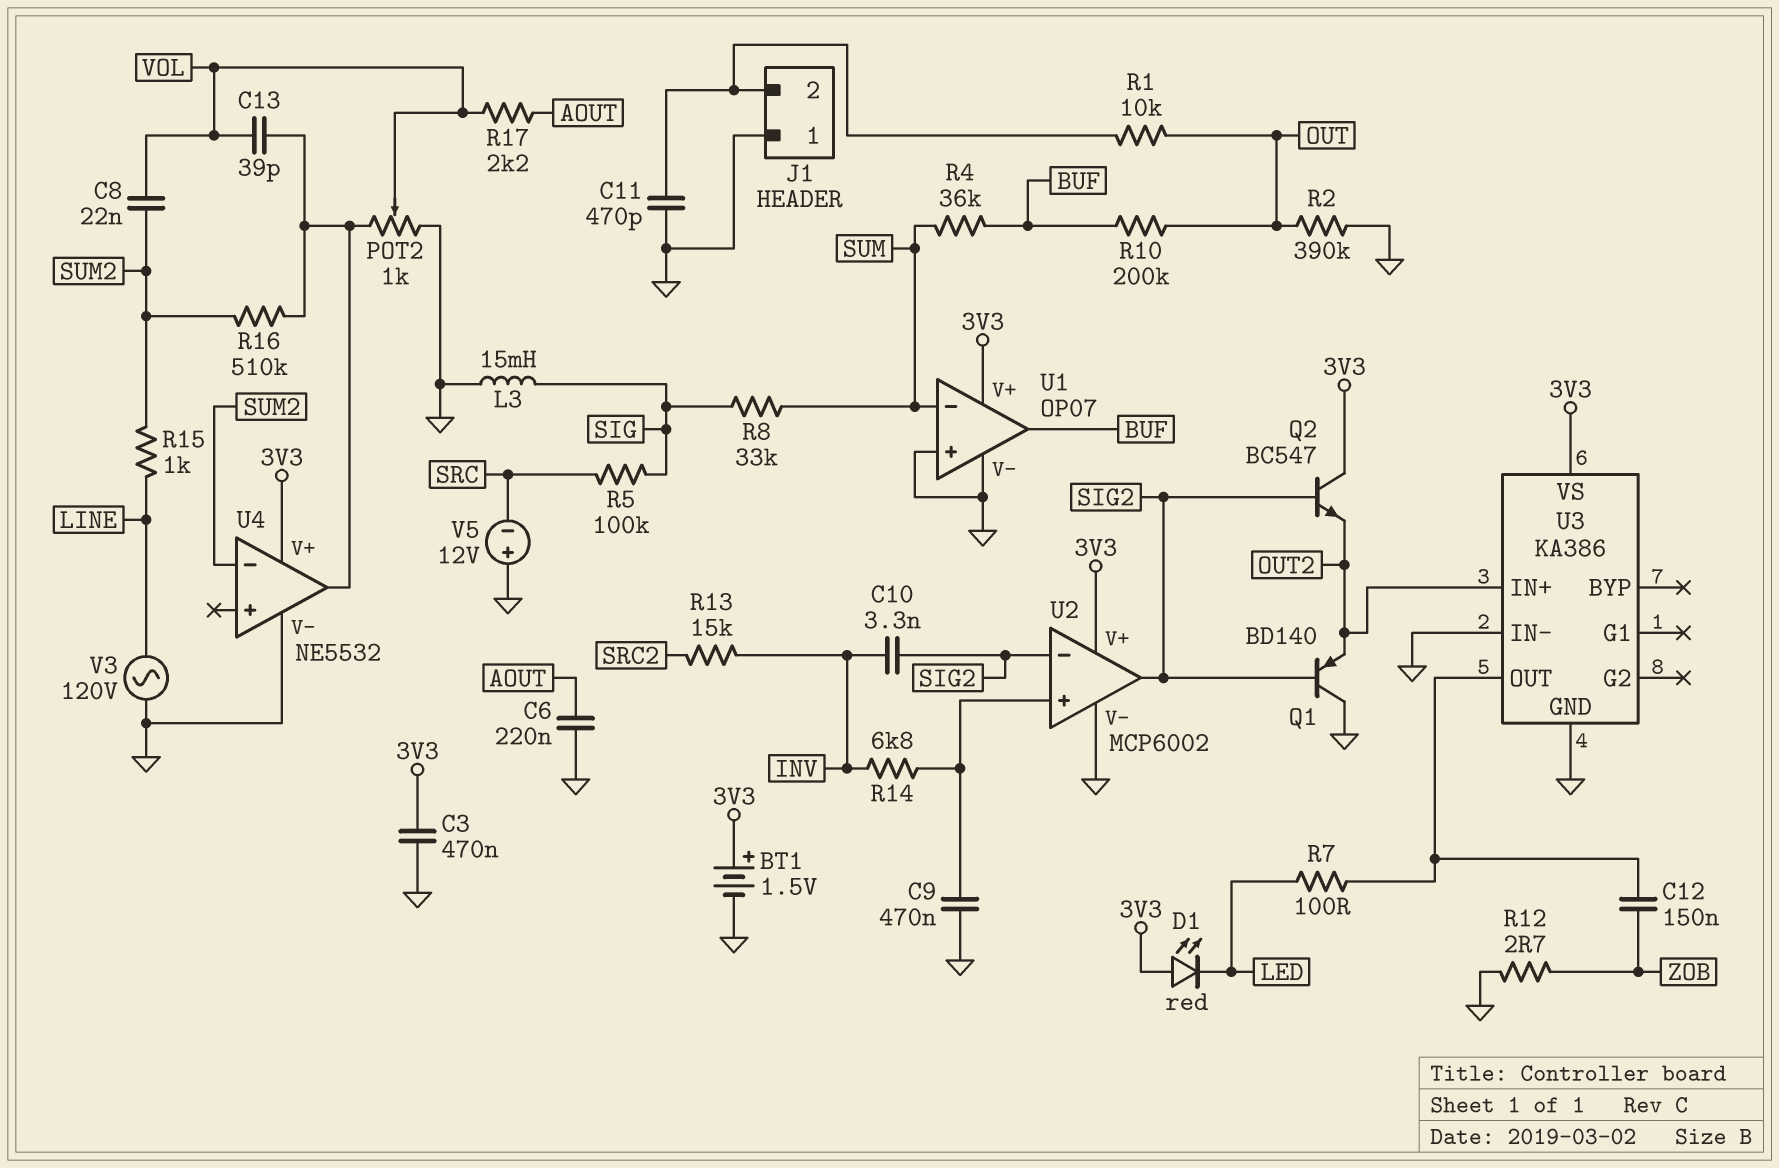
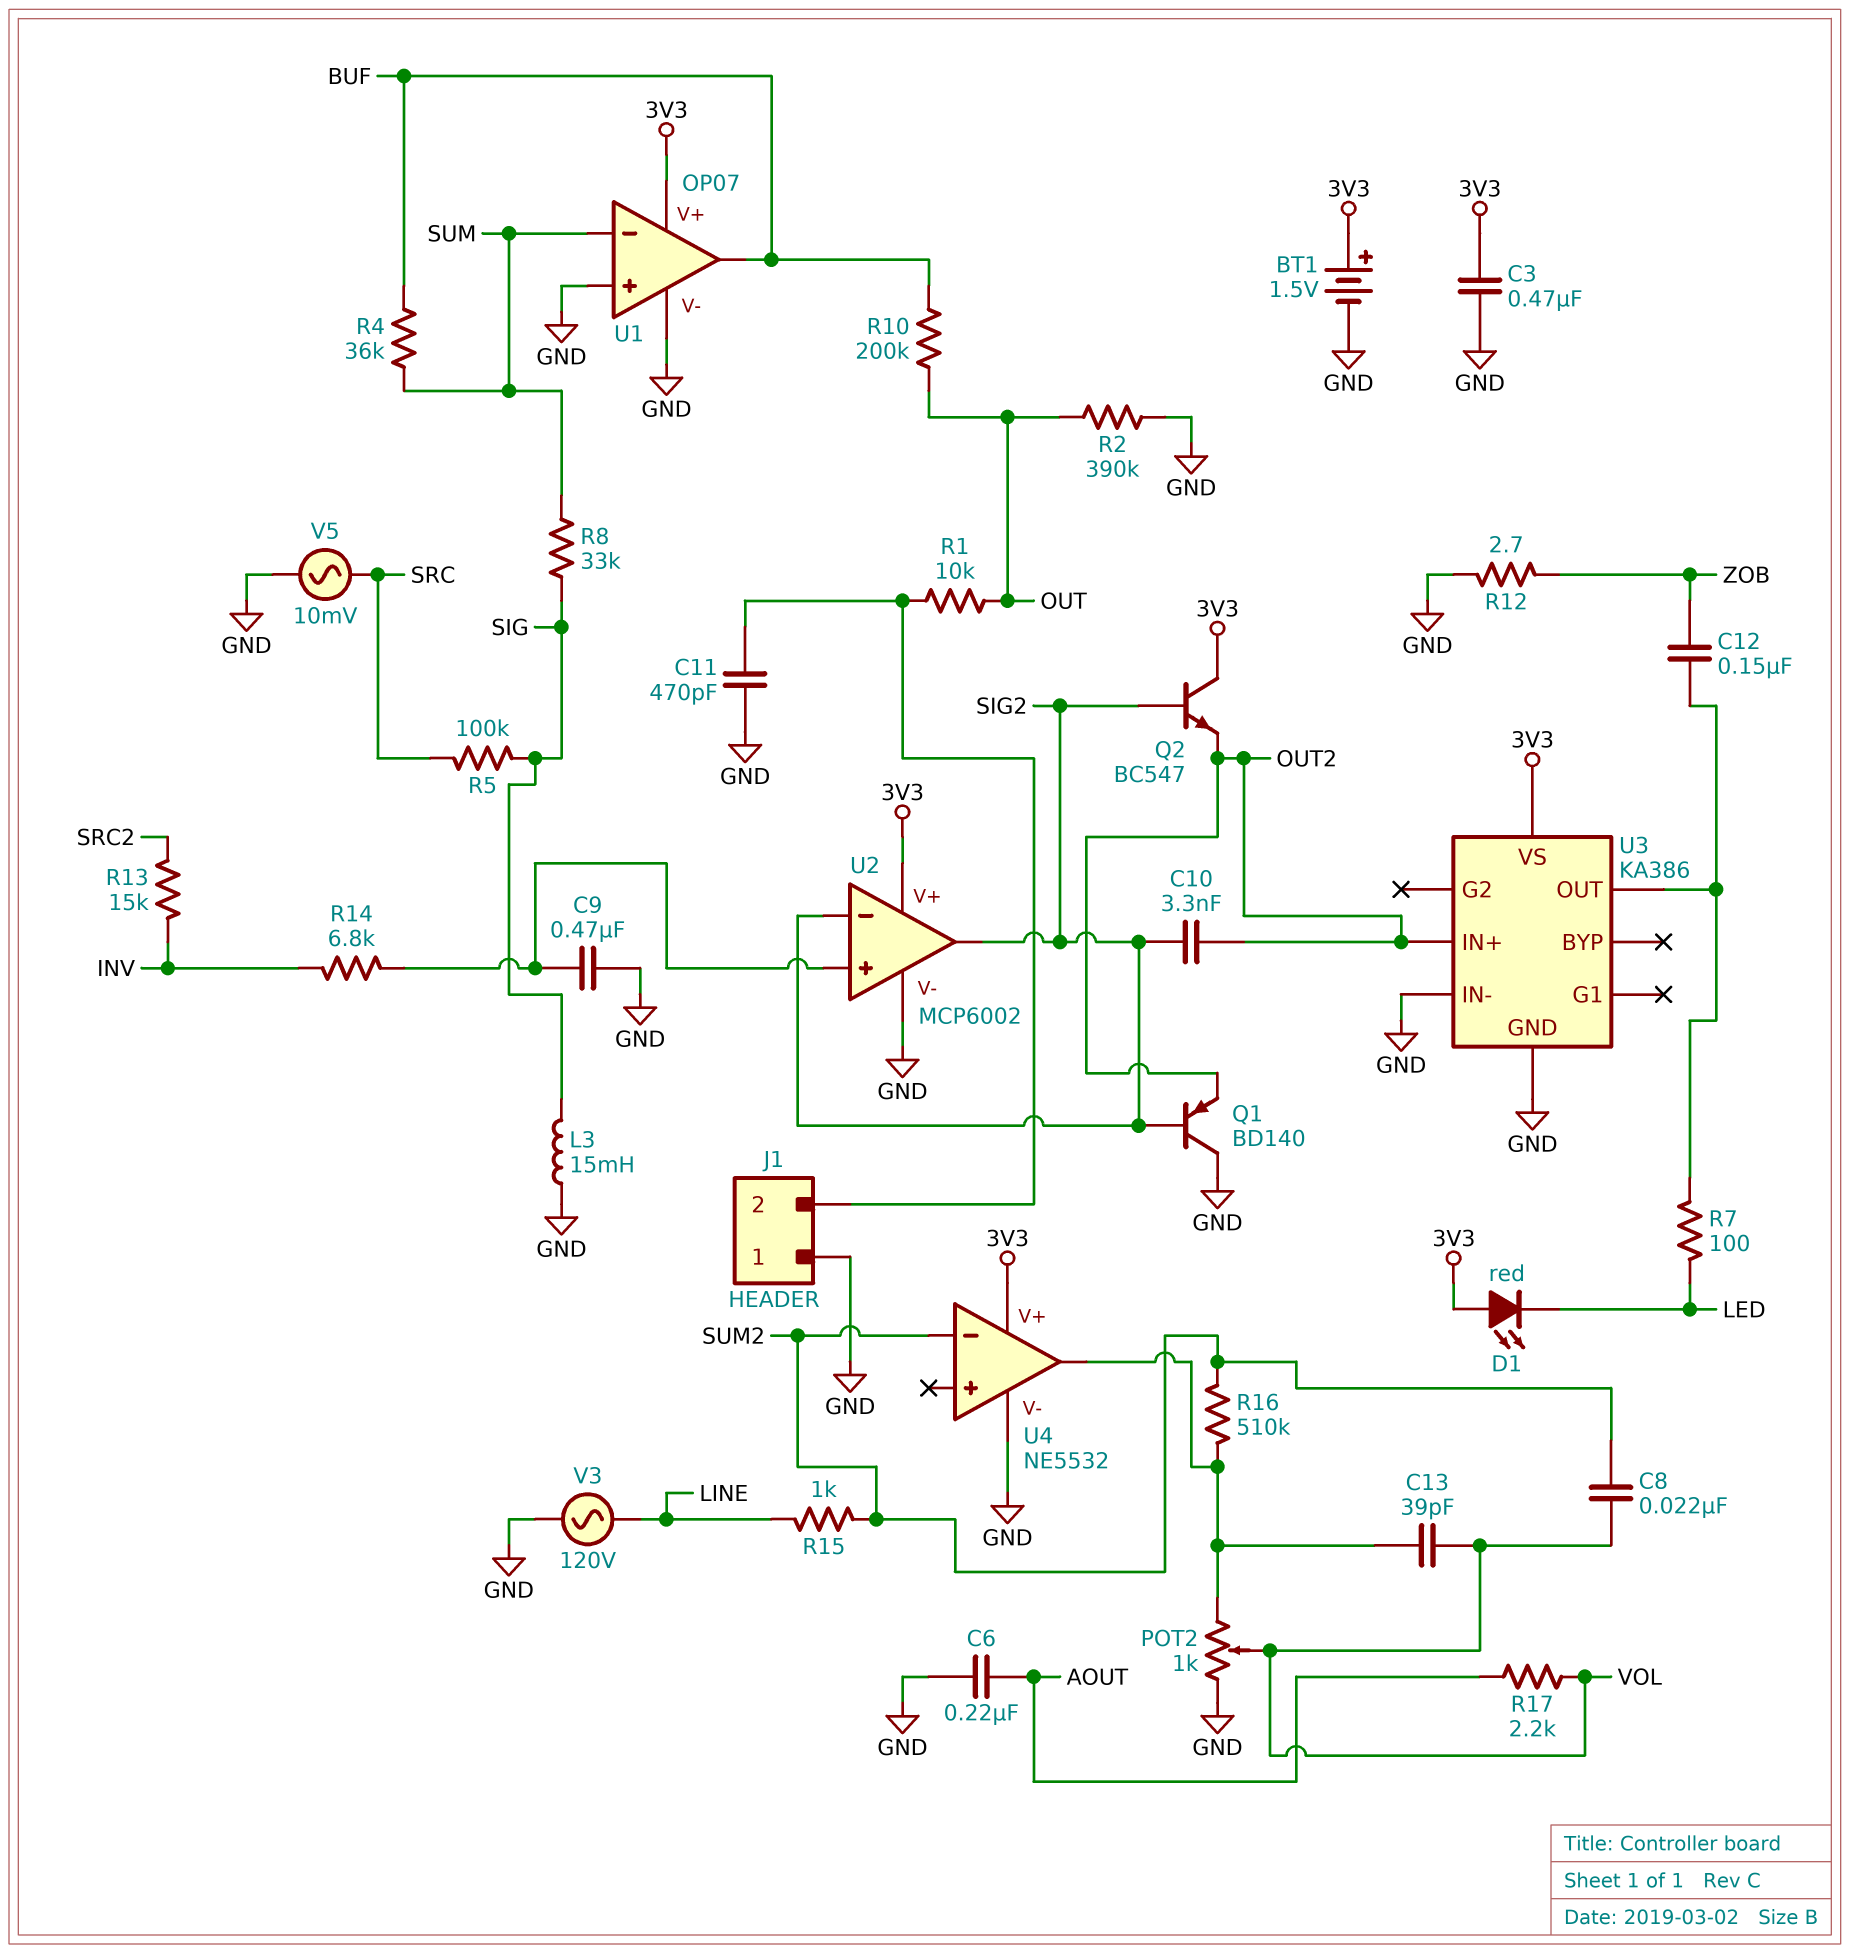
C10: 3.3nF (INV, SIG2) -> 3.3nF (OUT2, SIG2)
V5: 12V (plus GND, minus SRC) -> AC 10mV (GND, SRC)

